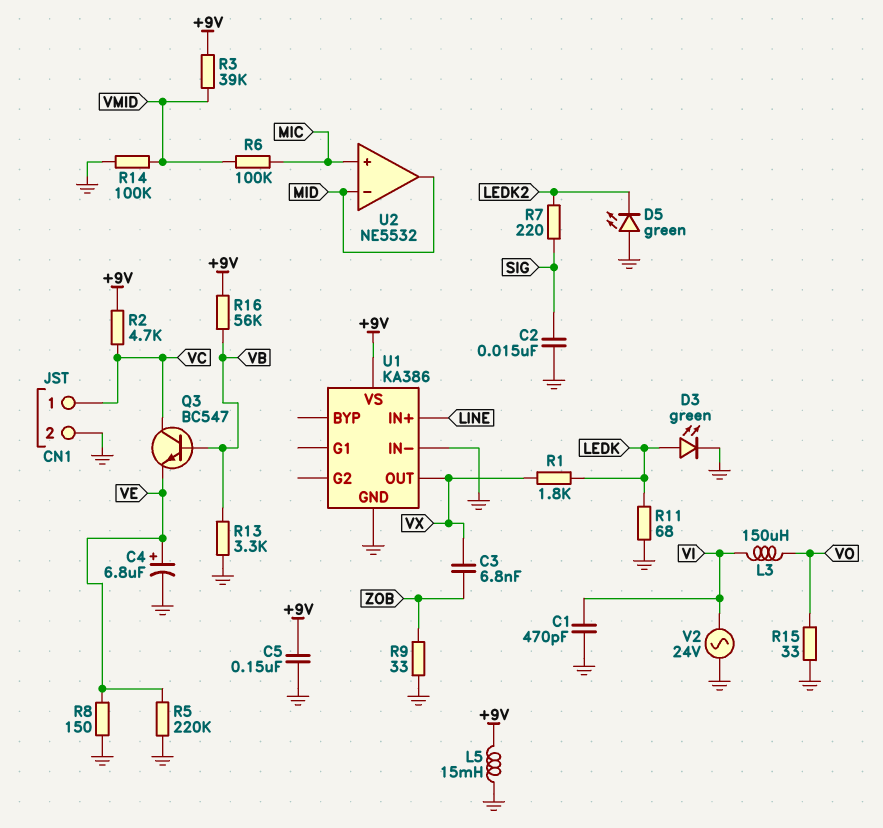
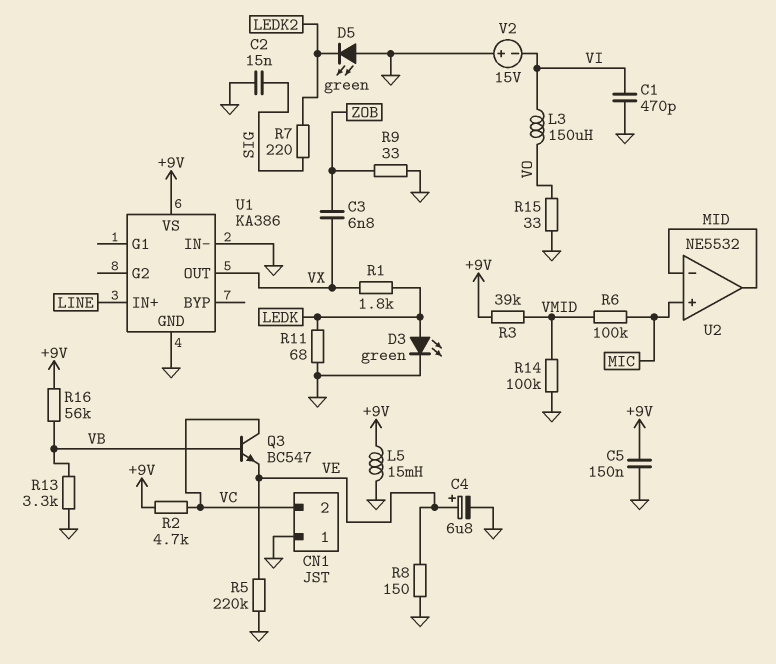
CN1 pin 1: VC -> GND
CN1 pin 2: GND -> VC
V2: AC 24V (GND, VI) -> 15V (plus GND, minus VI)

